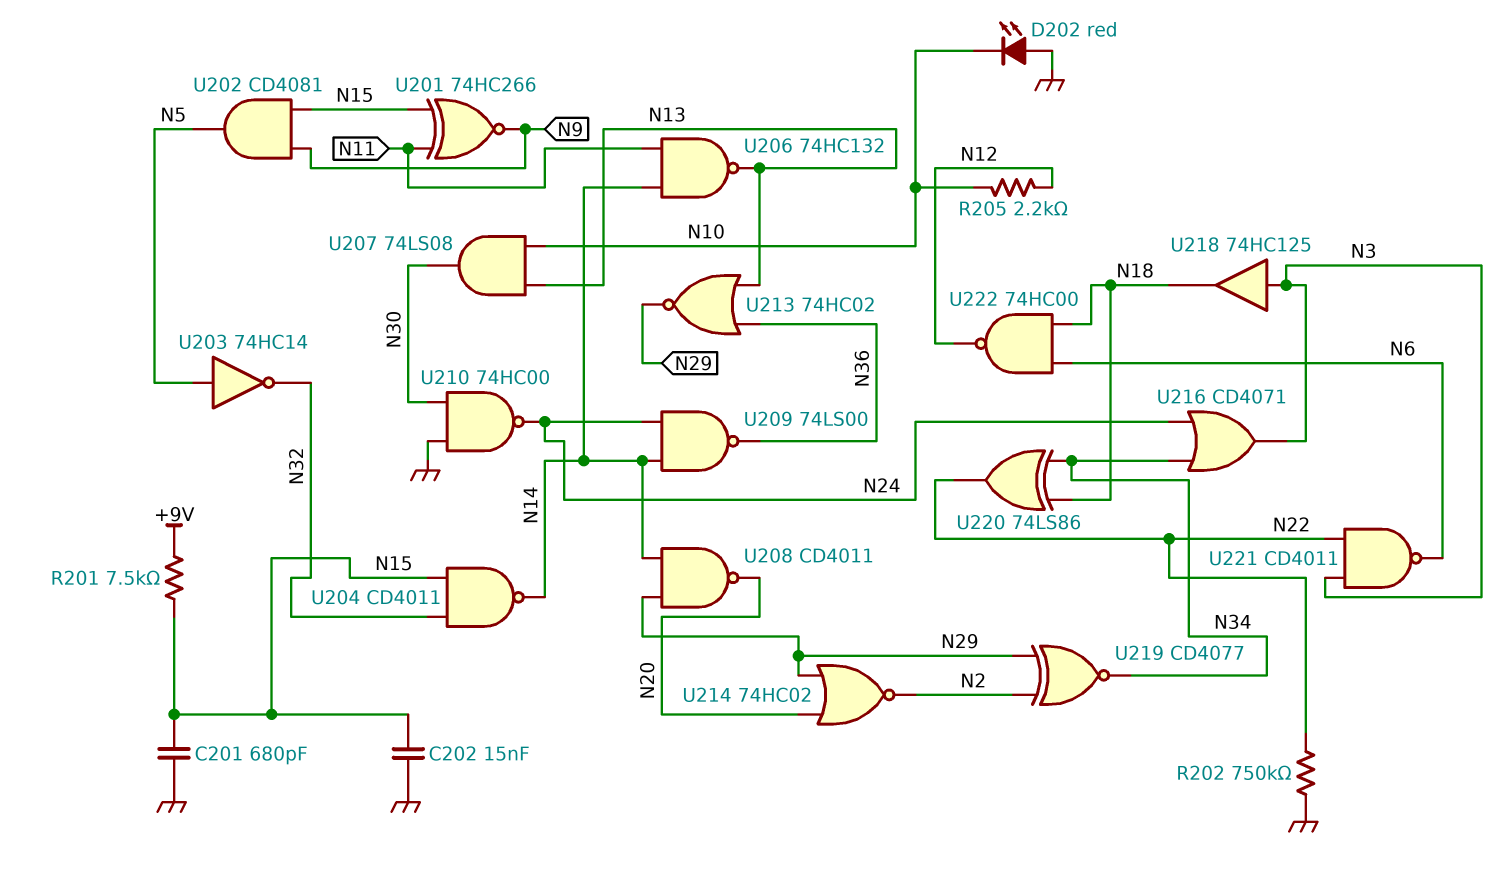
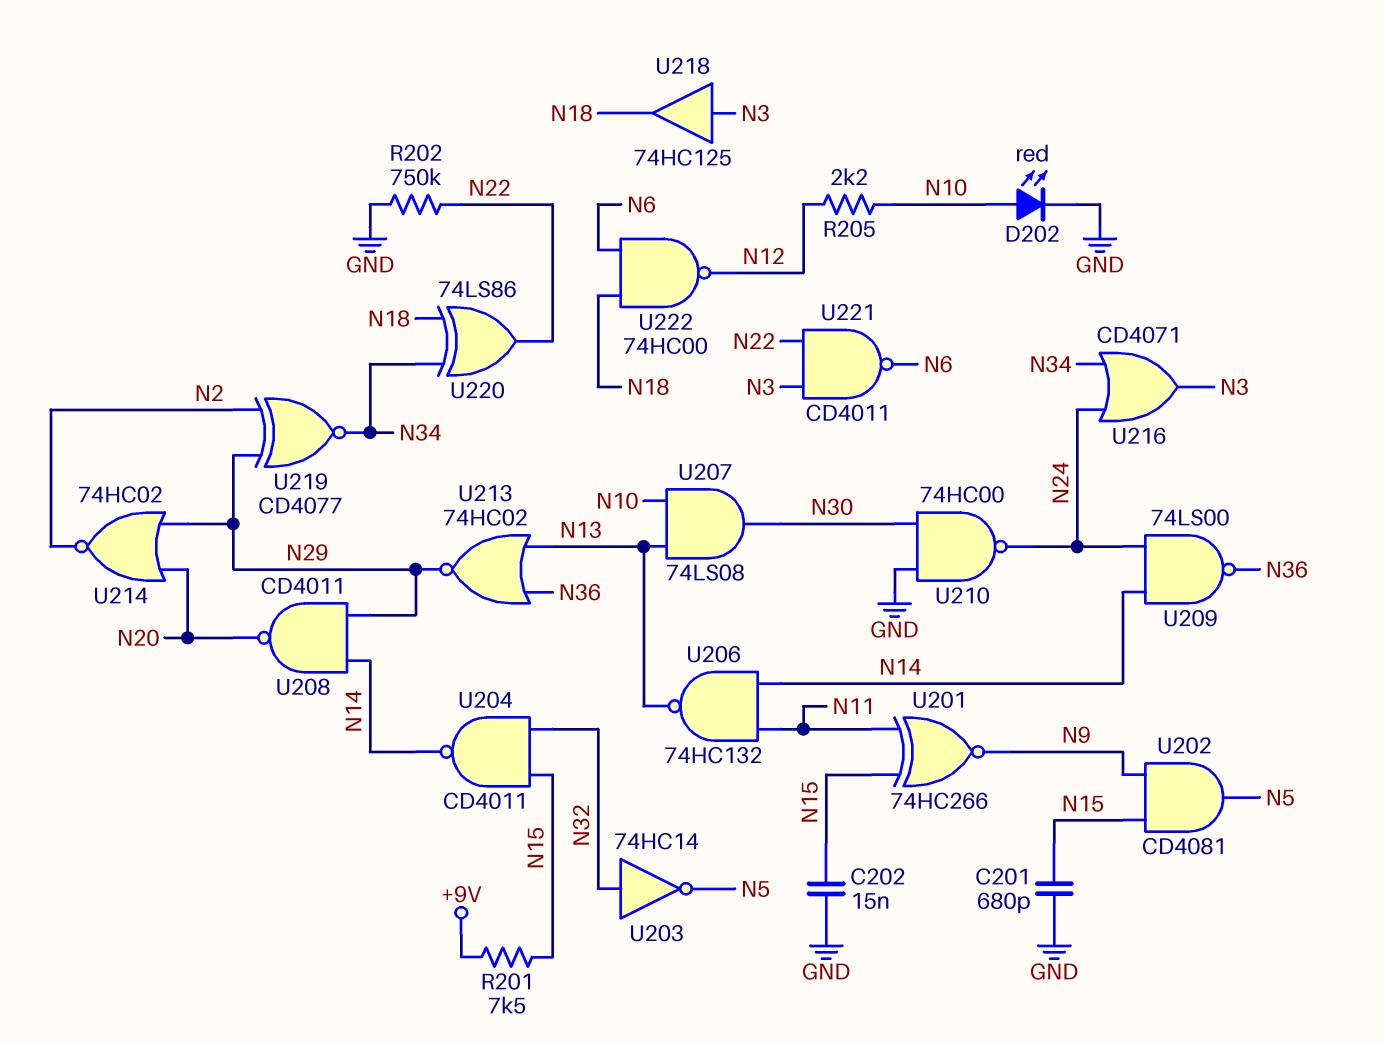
D202: LED red (A GND, K N10) -> LED red (A N10, K GND)
U203: NOT 74HC14 (in N5, out N32) -> NOT 74HC14 (in N32, out N5)

